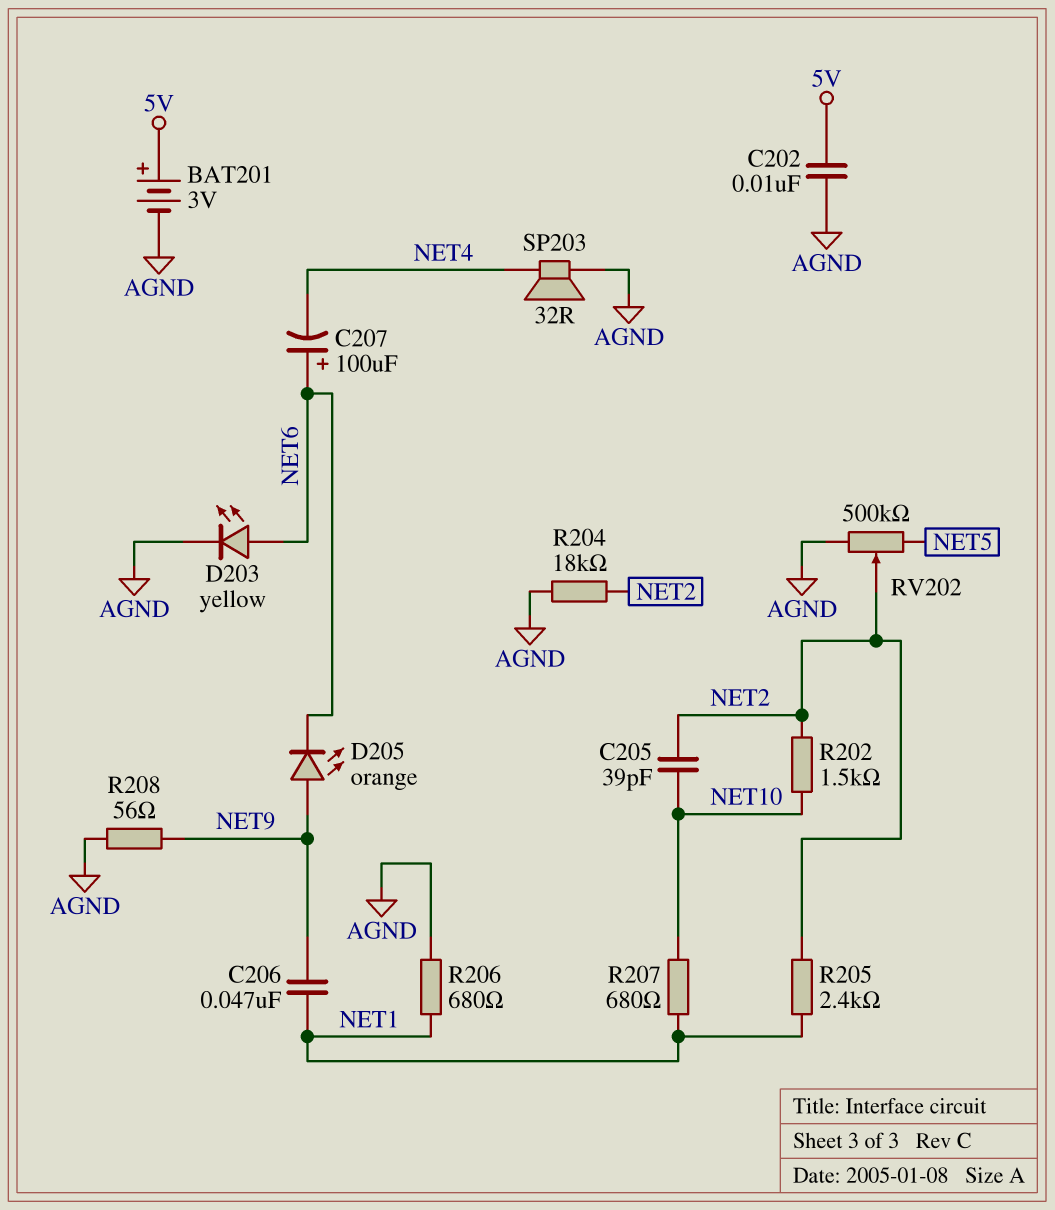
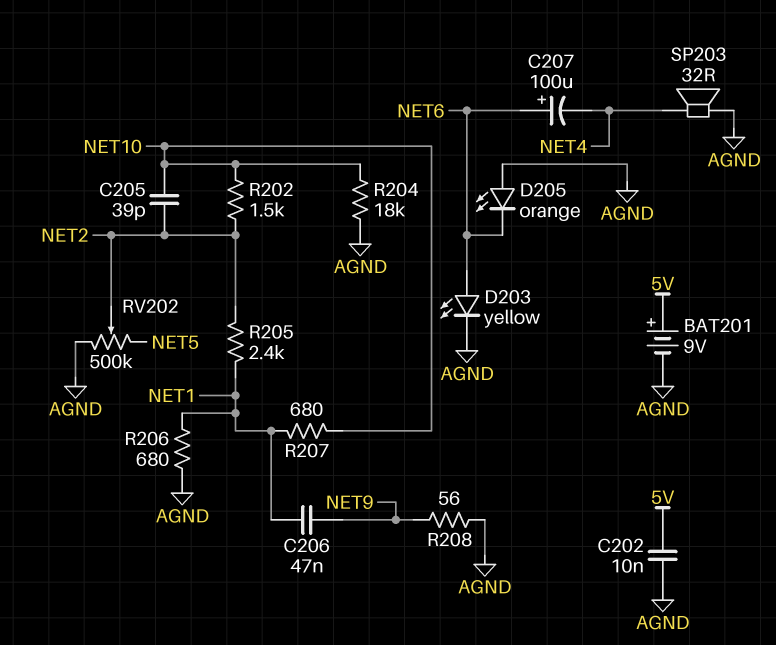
BAT201: 3V (plus 5V, minus AGND) -> 9V (plus 5V, minus AGND)
D205: LED orange (A NET9, K NET6) -> LED orange (A AGND, K NET6)
R204: 18k (AGND, NET2) -> 18k (AGND, NET10)

